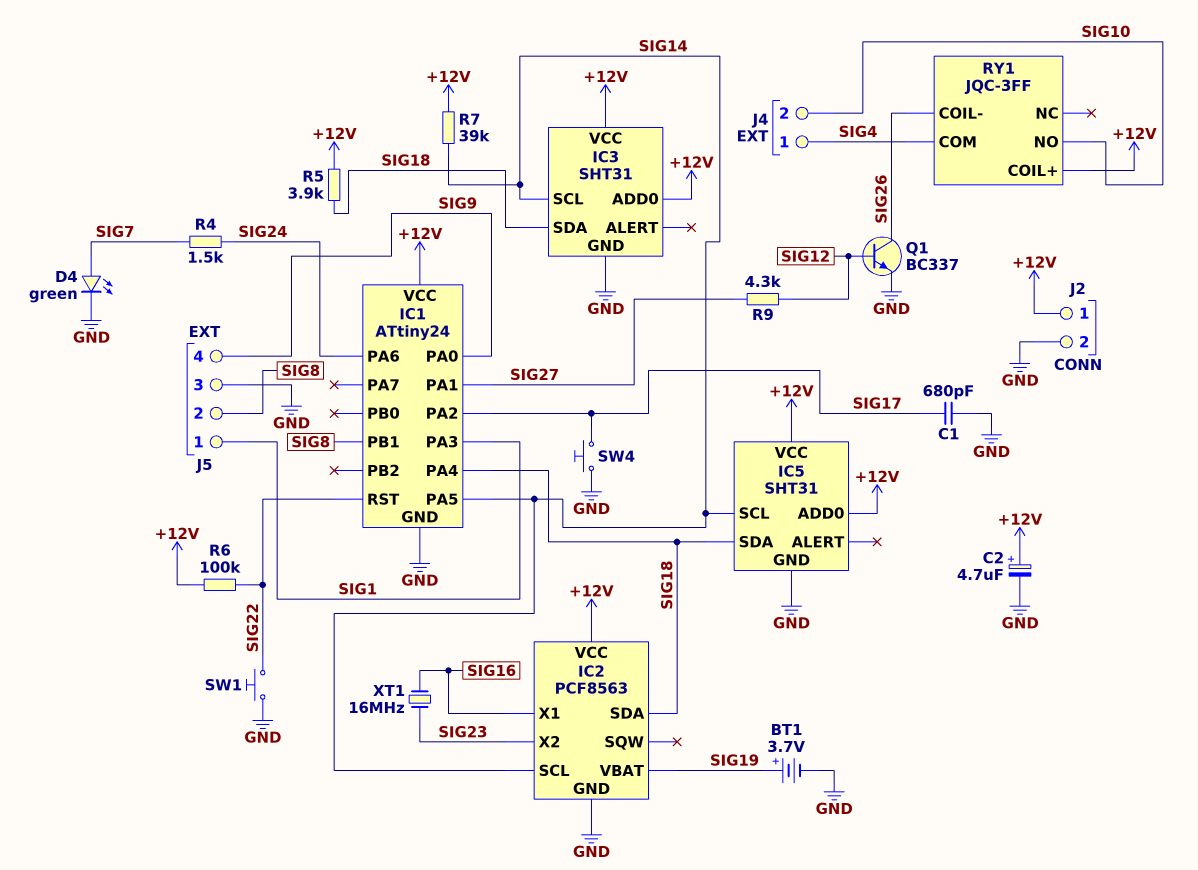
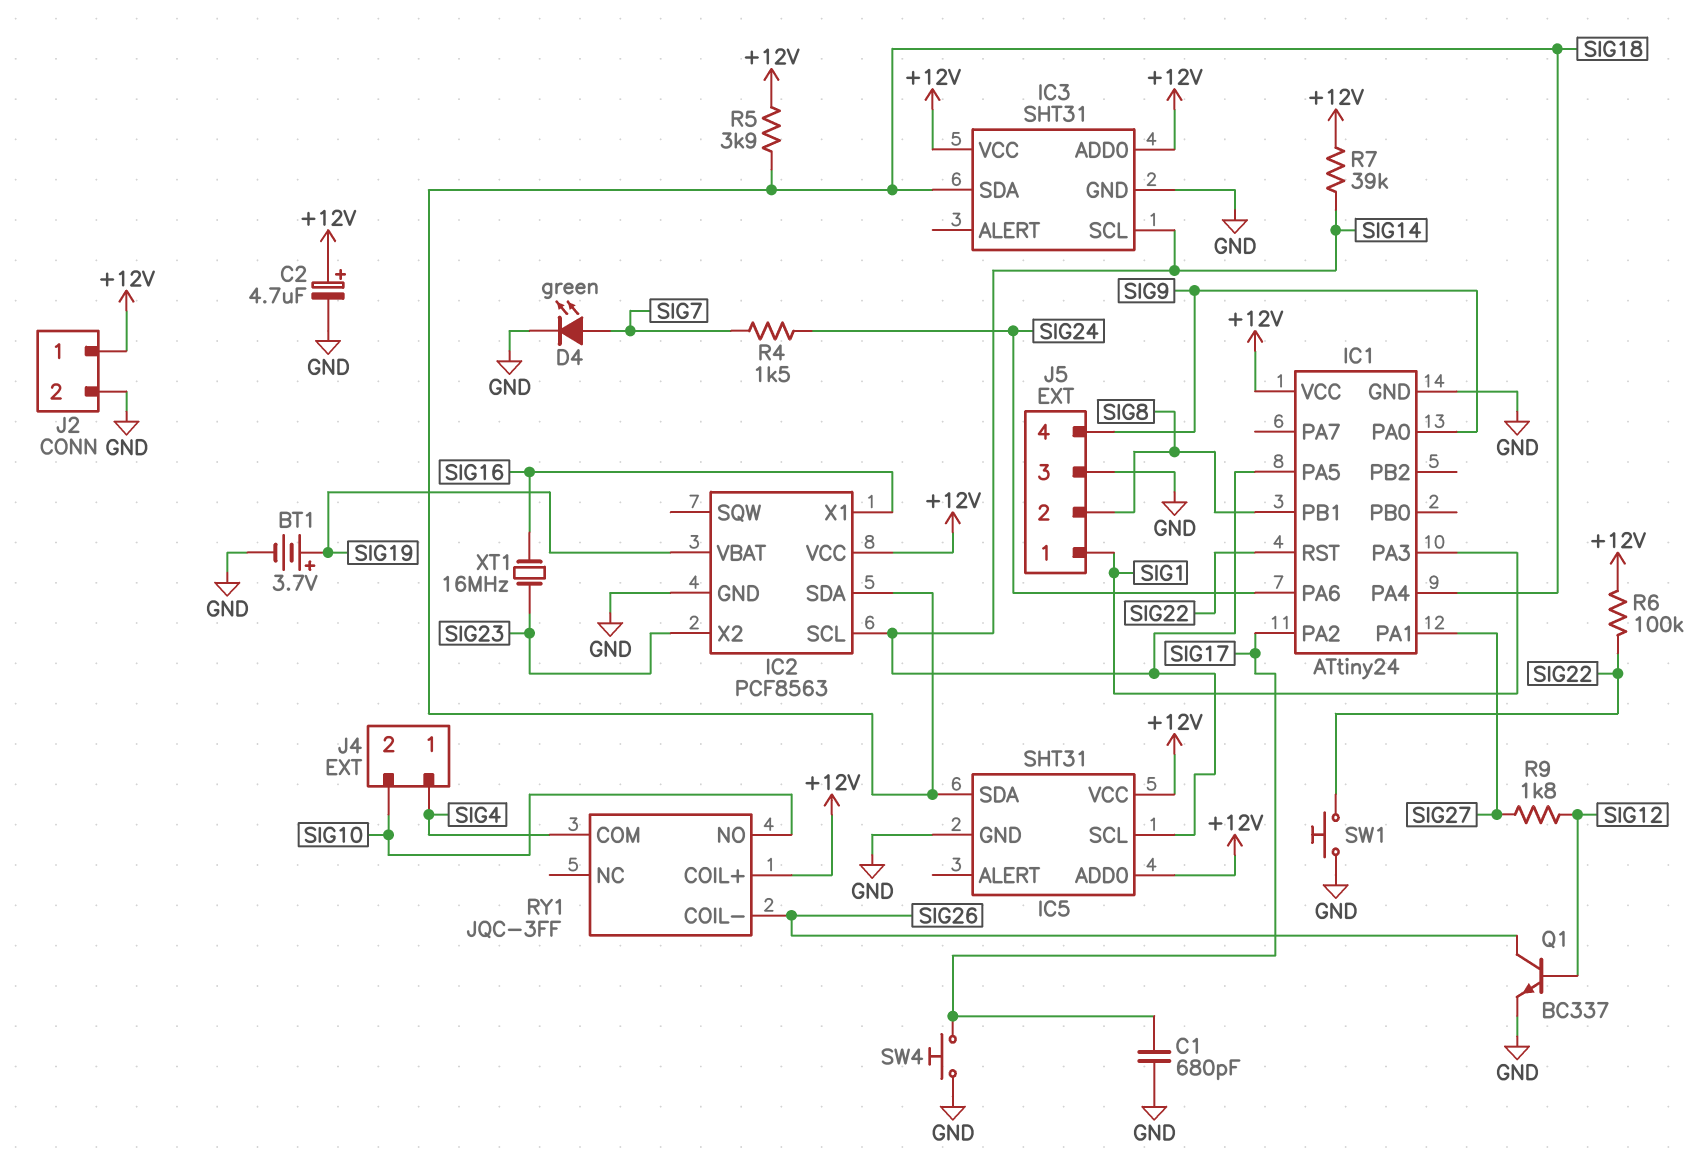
R9: 4.3k (SIG12, SIG27) -> 1.8k (SIG12, SIG27)

